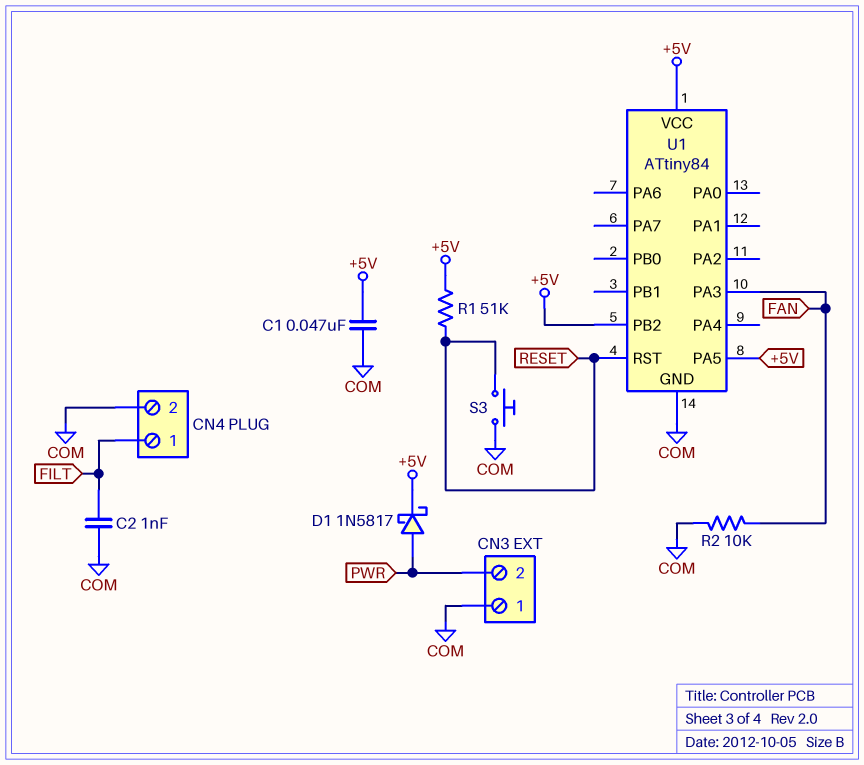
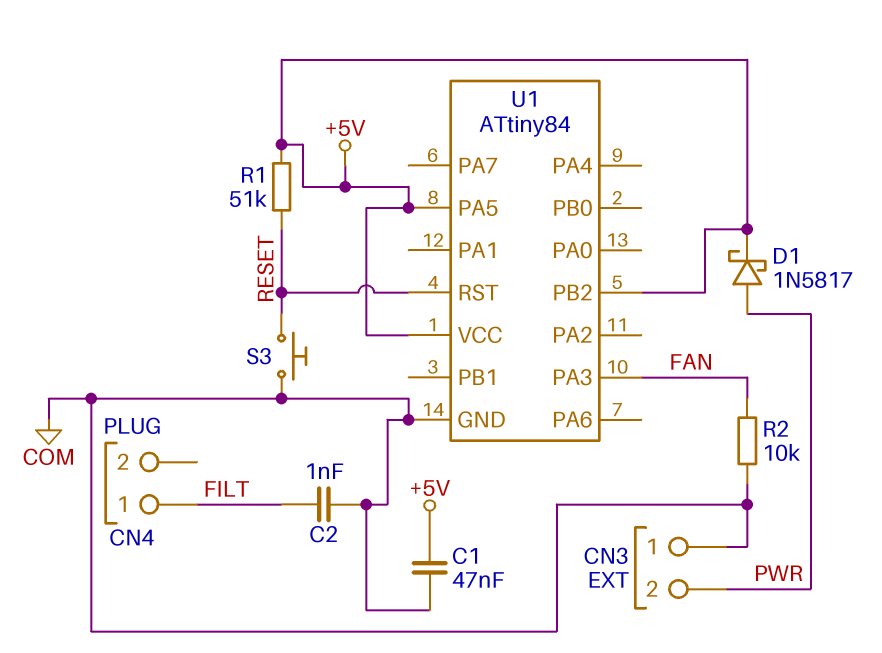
CN4 pin 2: COM -> none

